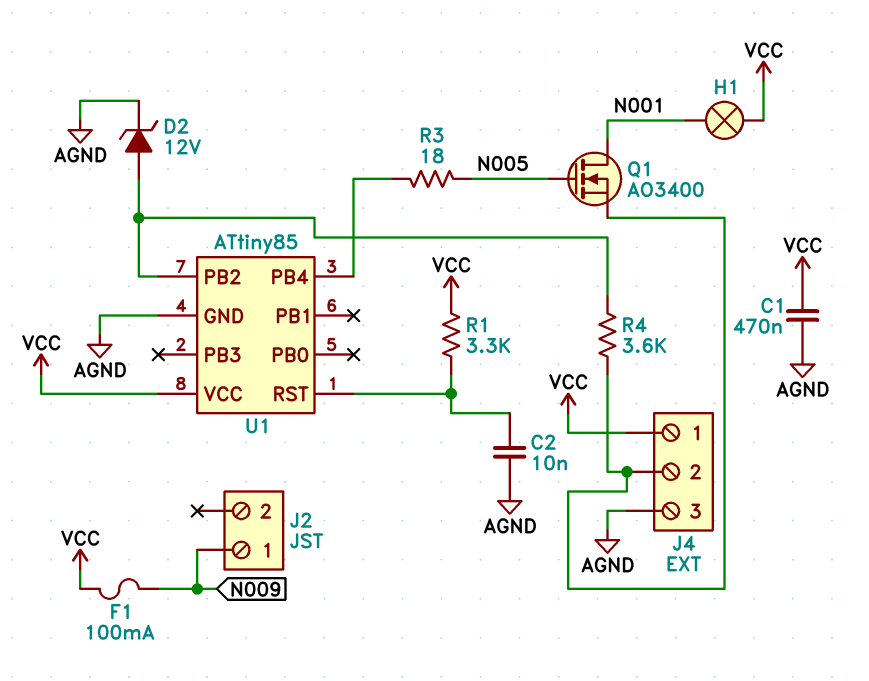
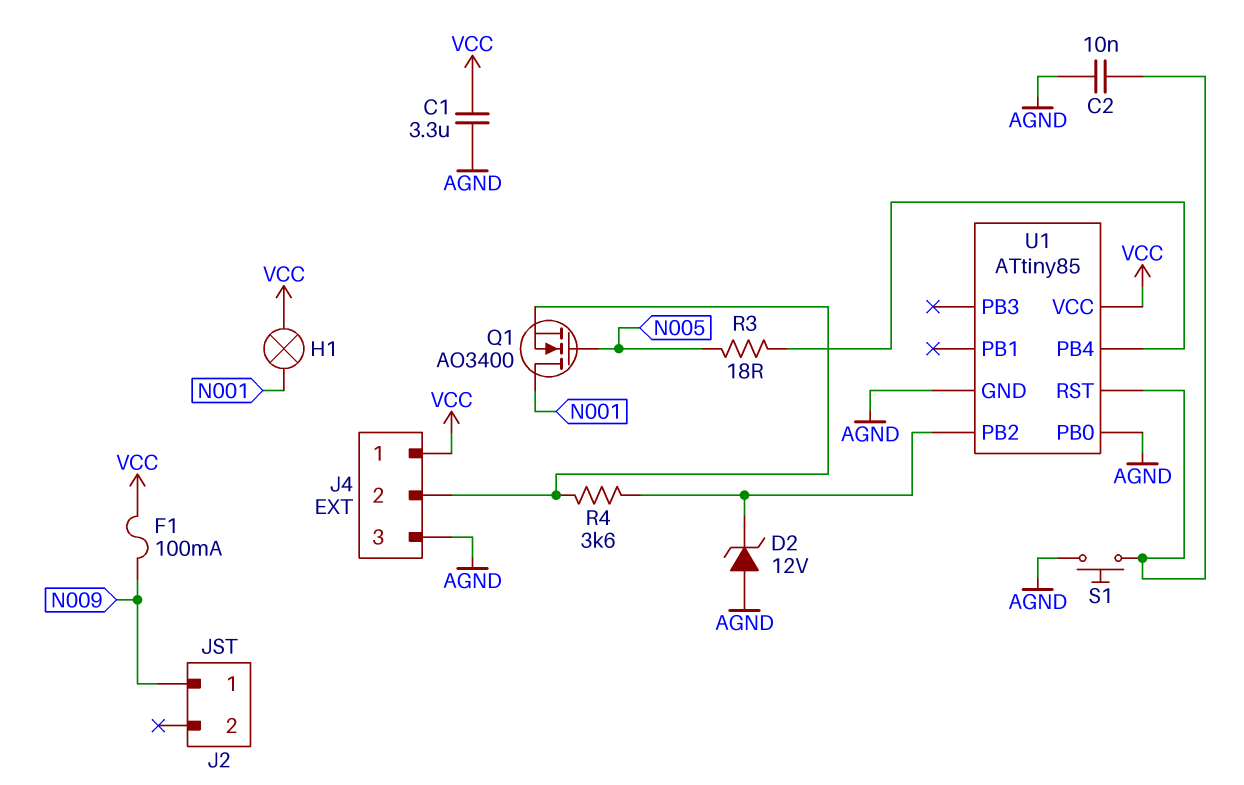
C1: 470nF (AGND, VCC) -> 3.3uF (AGND, VCC)
D2: zener 12V (A U1/PB2, K AGND) -> zener 12V (A AGND, K U1/PB2)
R1: 3.3k (U1/RST, VCC) -> none
S1: none -> button (AGND, U1/RST)
U1 pin PB0: none -> AGND

